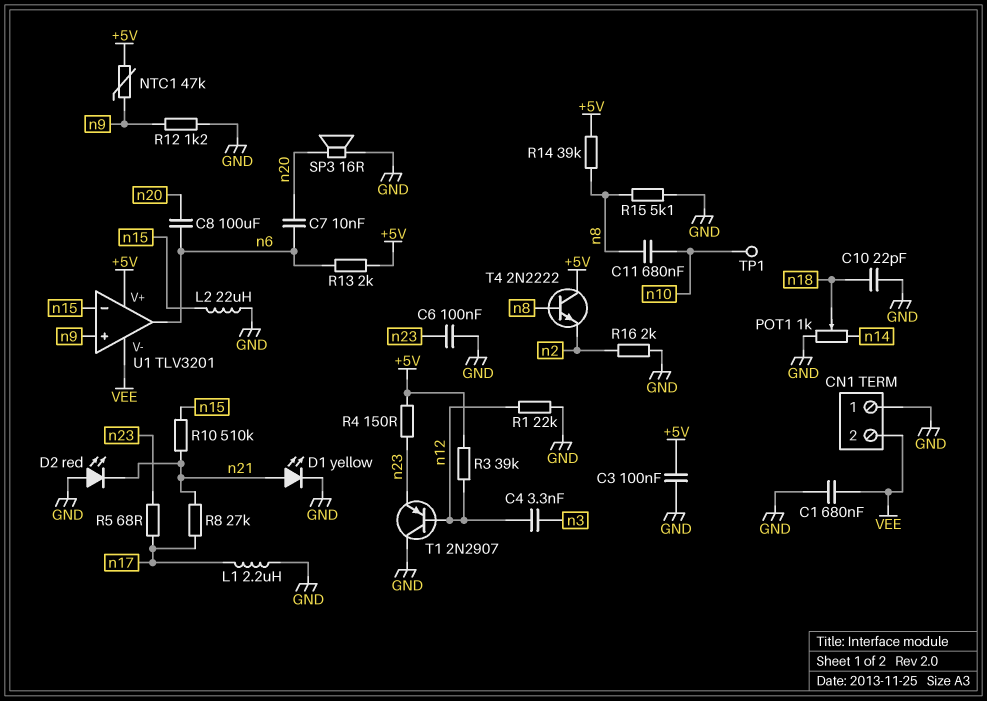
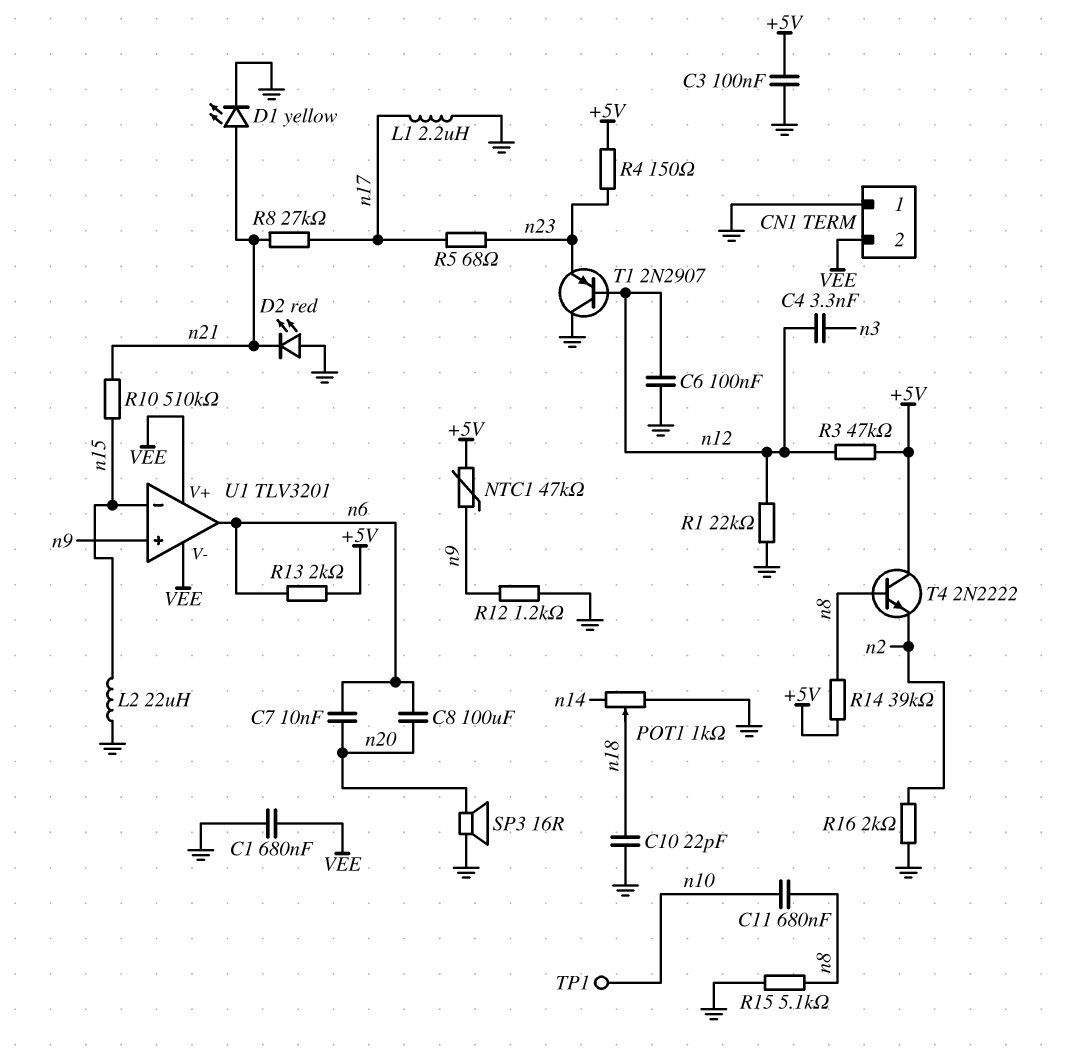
C6: 100nF (GND, n23) -> 100nF (GND, n12)
R3: 39k (+5V, n12) -> 47k (+5V, n12)
U1 pin V+: +5V -> VEE

